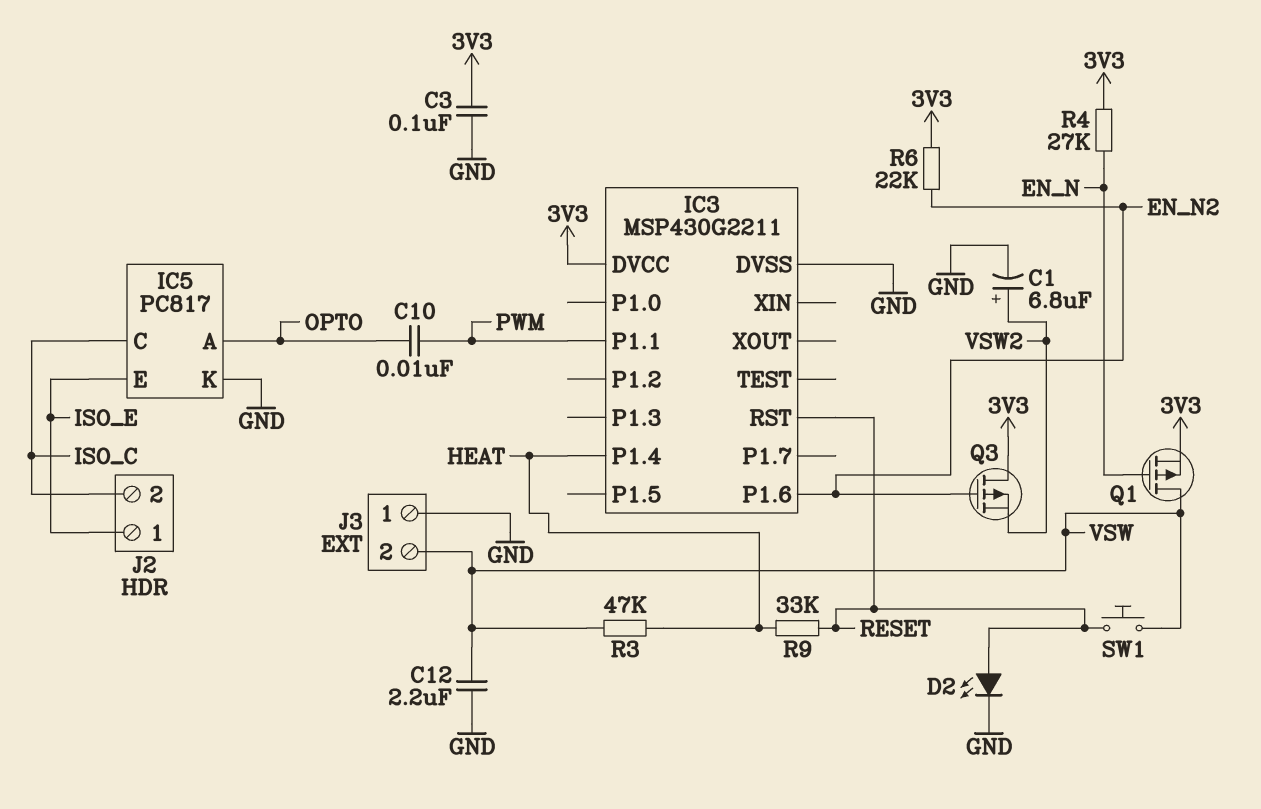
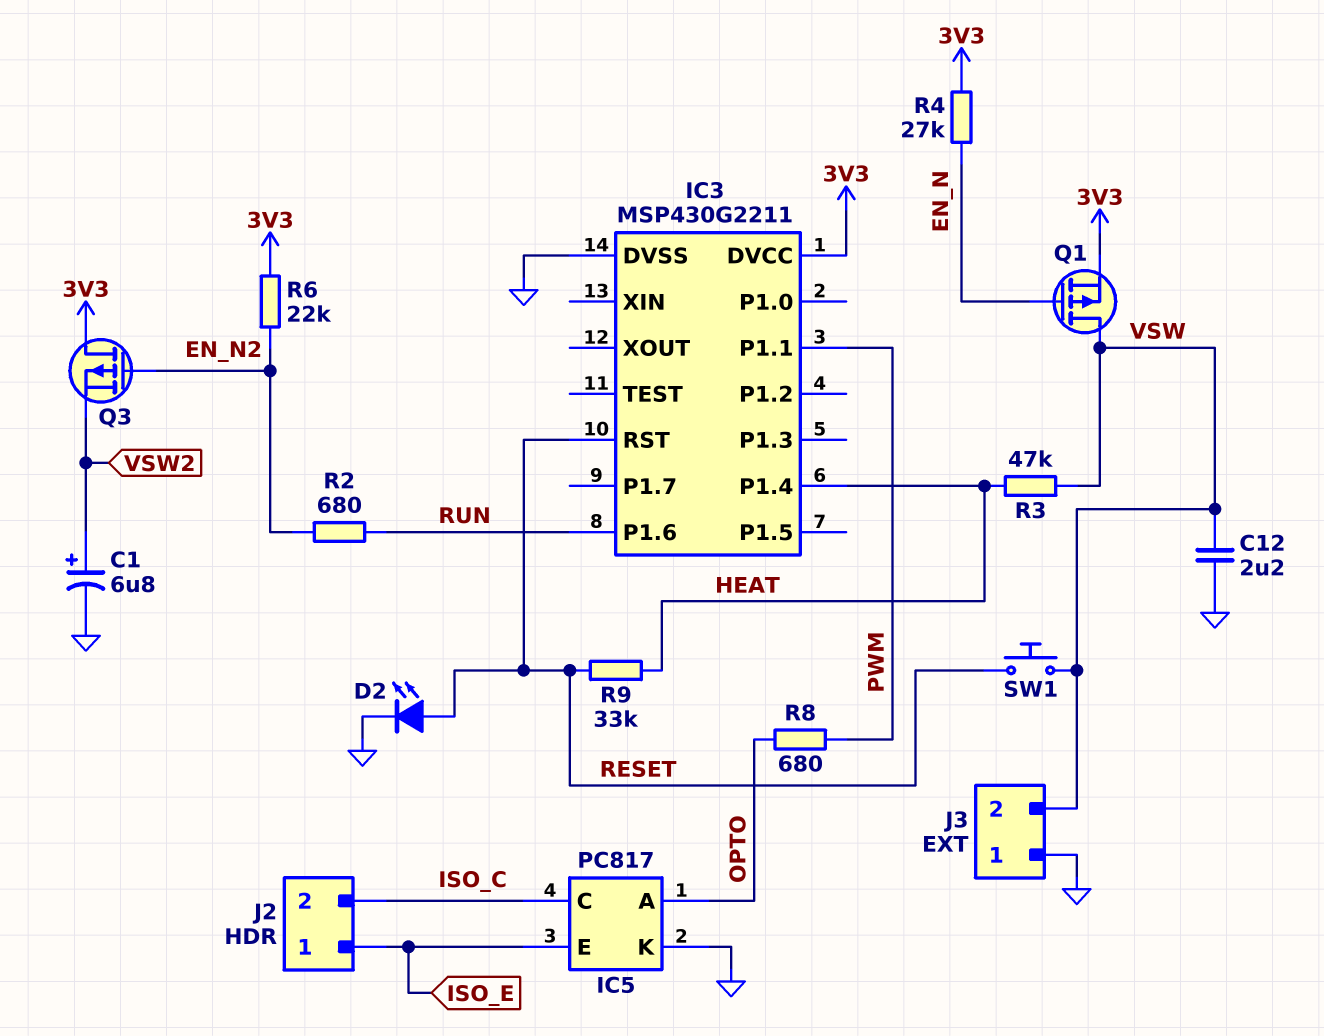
C3: 100nF (3V3, GND) -> none
C10: 10nF (OPTO, PWM) -> none
IC3 pin P1.6: EN_N2 -> RUN
R2: none -> 680 (EN_N2, RUN)
R8: none -> 680 (OPTO, PWM)

